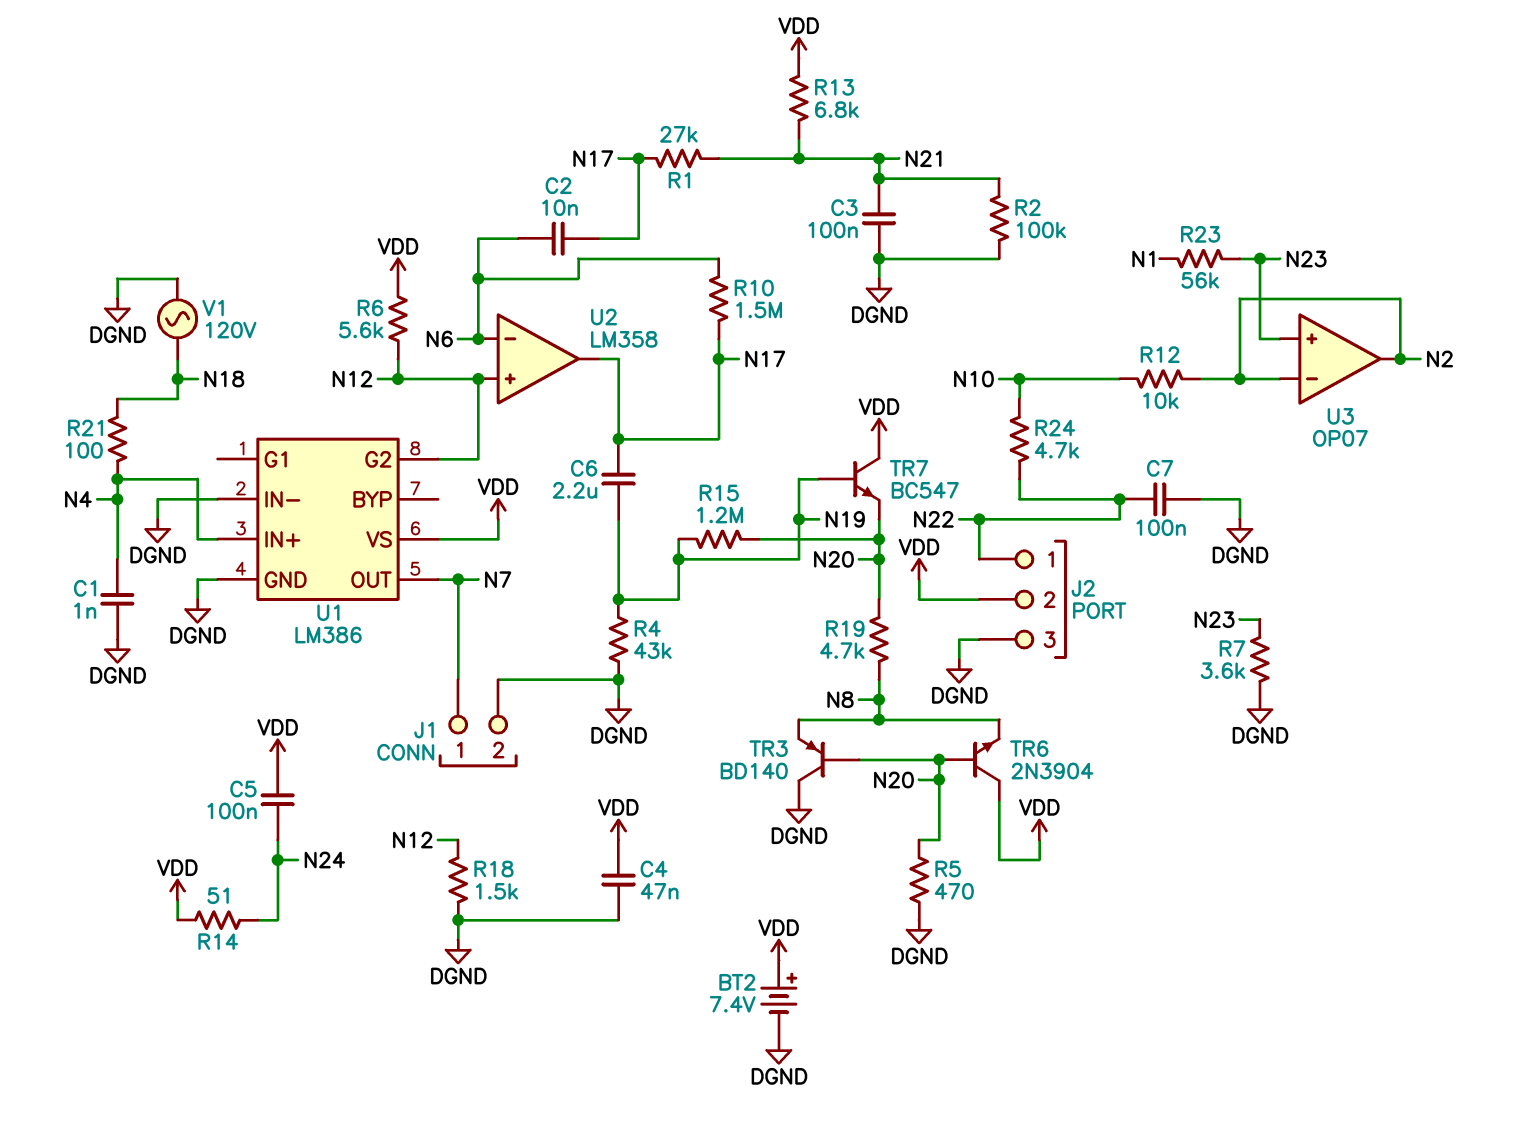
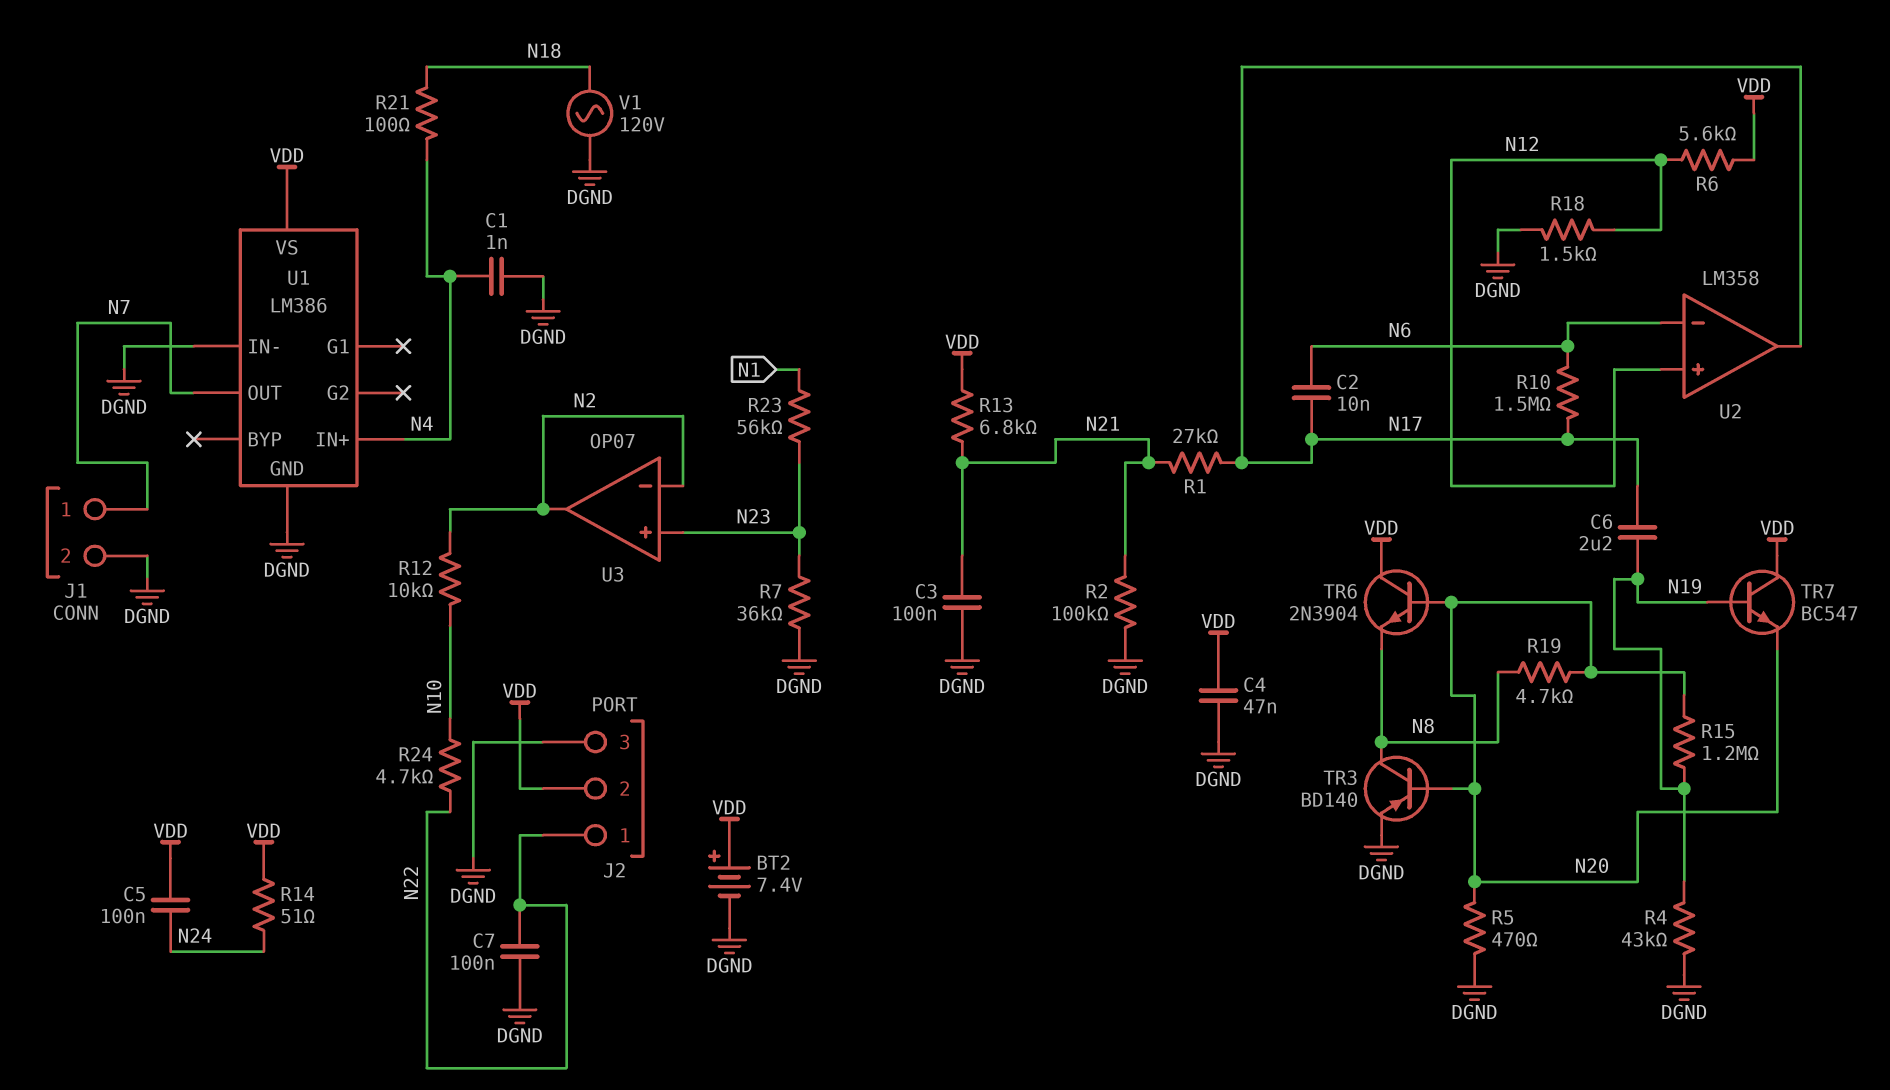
R7: 3.6k (DGND, N23) -> 36k (DGND, N23)
TR3: PNP BD140 (B N20, C DGND, E N8) -> PNP BD140 (B N20, C N8, E DGND)
U1 pin G2: N12 -> none

